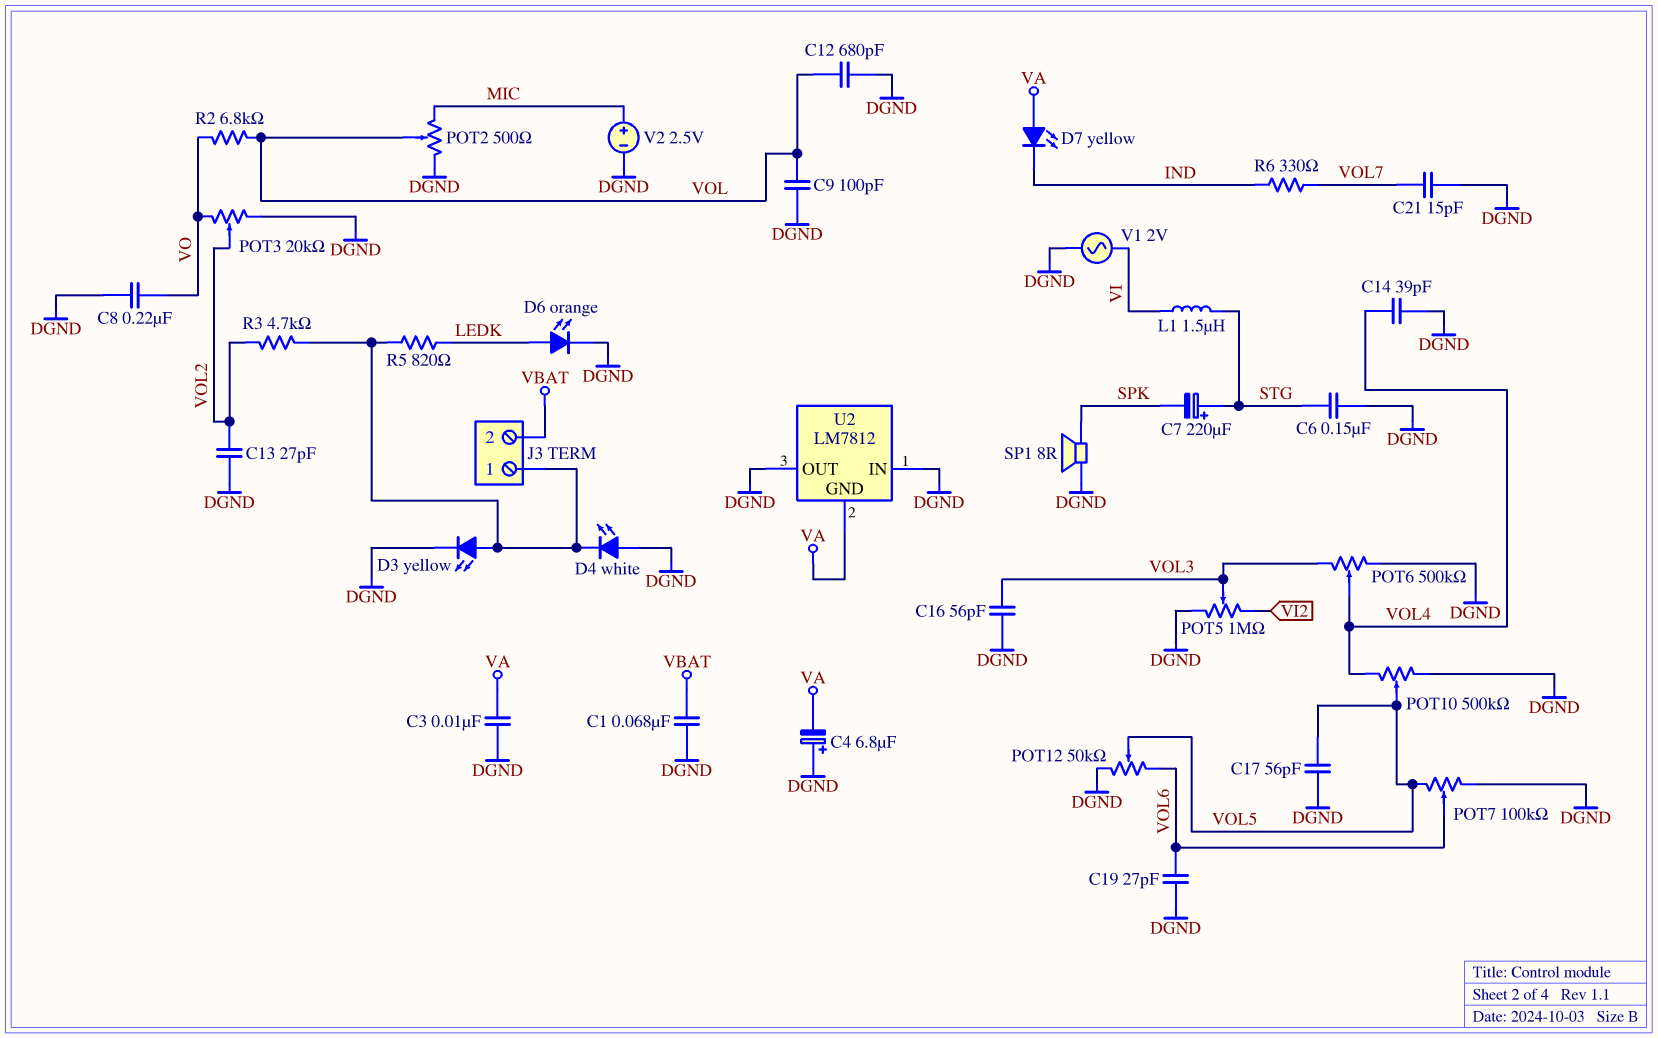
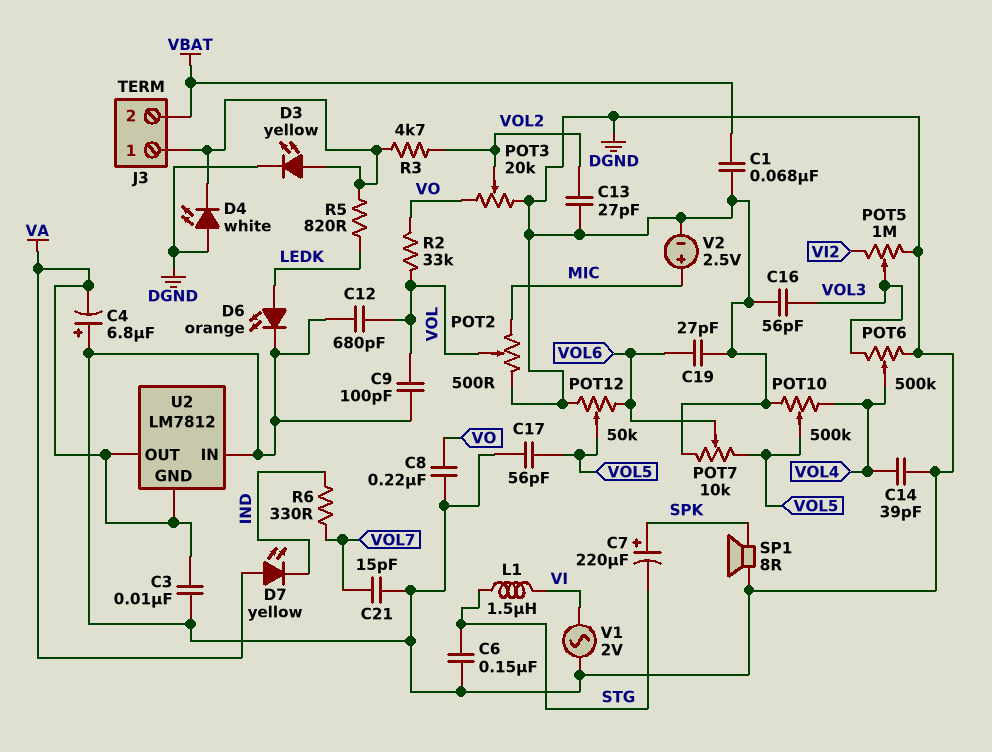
C7: 220uF (plus STG, minus SPK) -> 220uF (plus SPK, minus STG)
POT7: 100k (DGND, VOL5, wiper VOL6) -> 10k (DGND, VOL5, wiper VOL6)
R2: 6.8k (VO, VOL) -> 33k (VO, VOL)
U2 pin OUT: DGND -> VA

